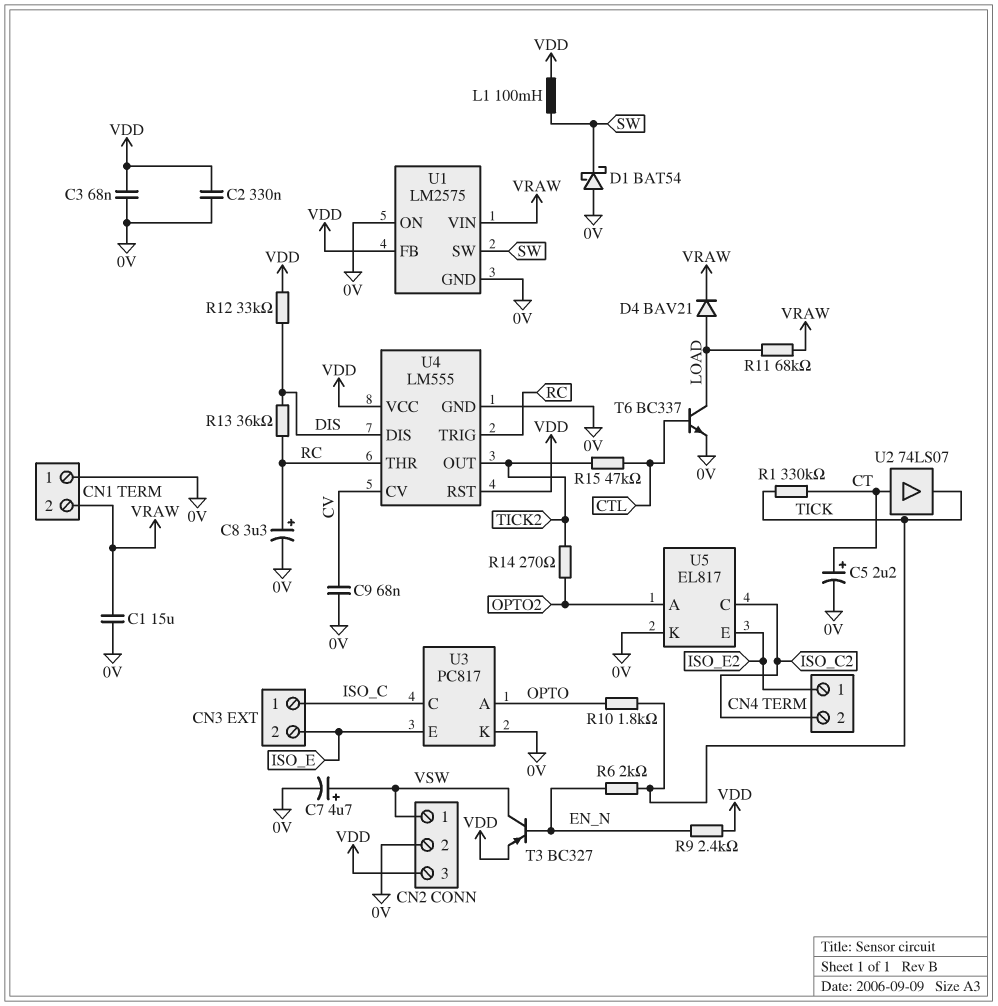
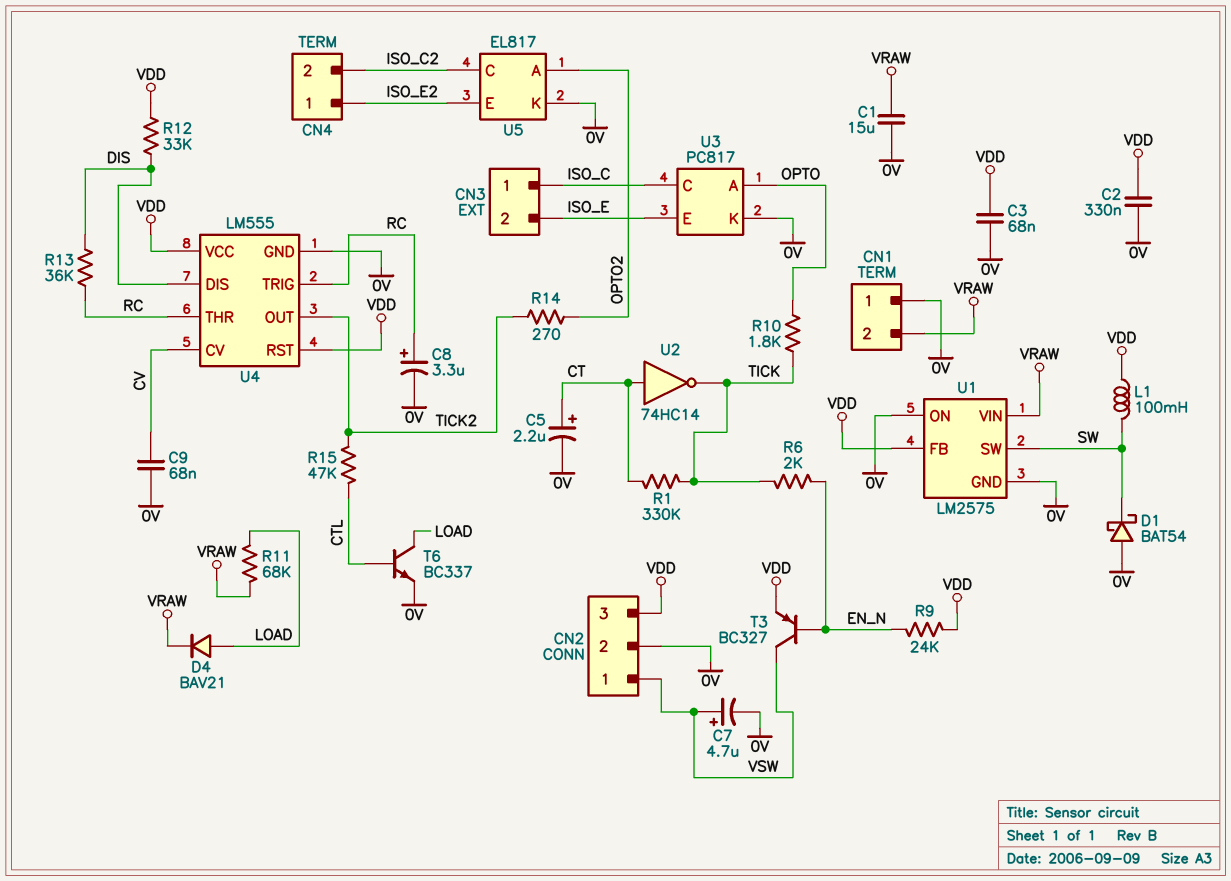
R9: 2.4k (EN_N, VDD) -> 24k (EN_N, VDD)
U2: buffer 74LS07 (in CT, out TICK) -> NOT 74HC14 (in CT, out TICK)

